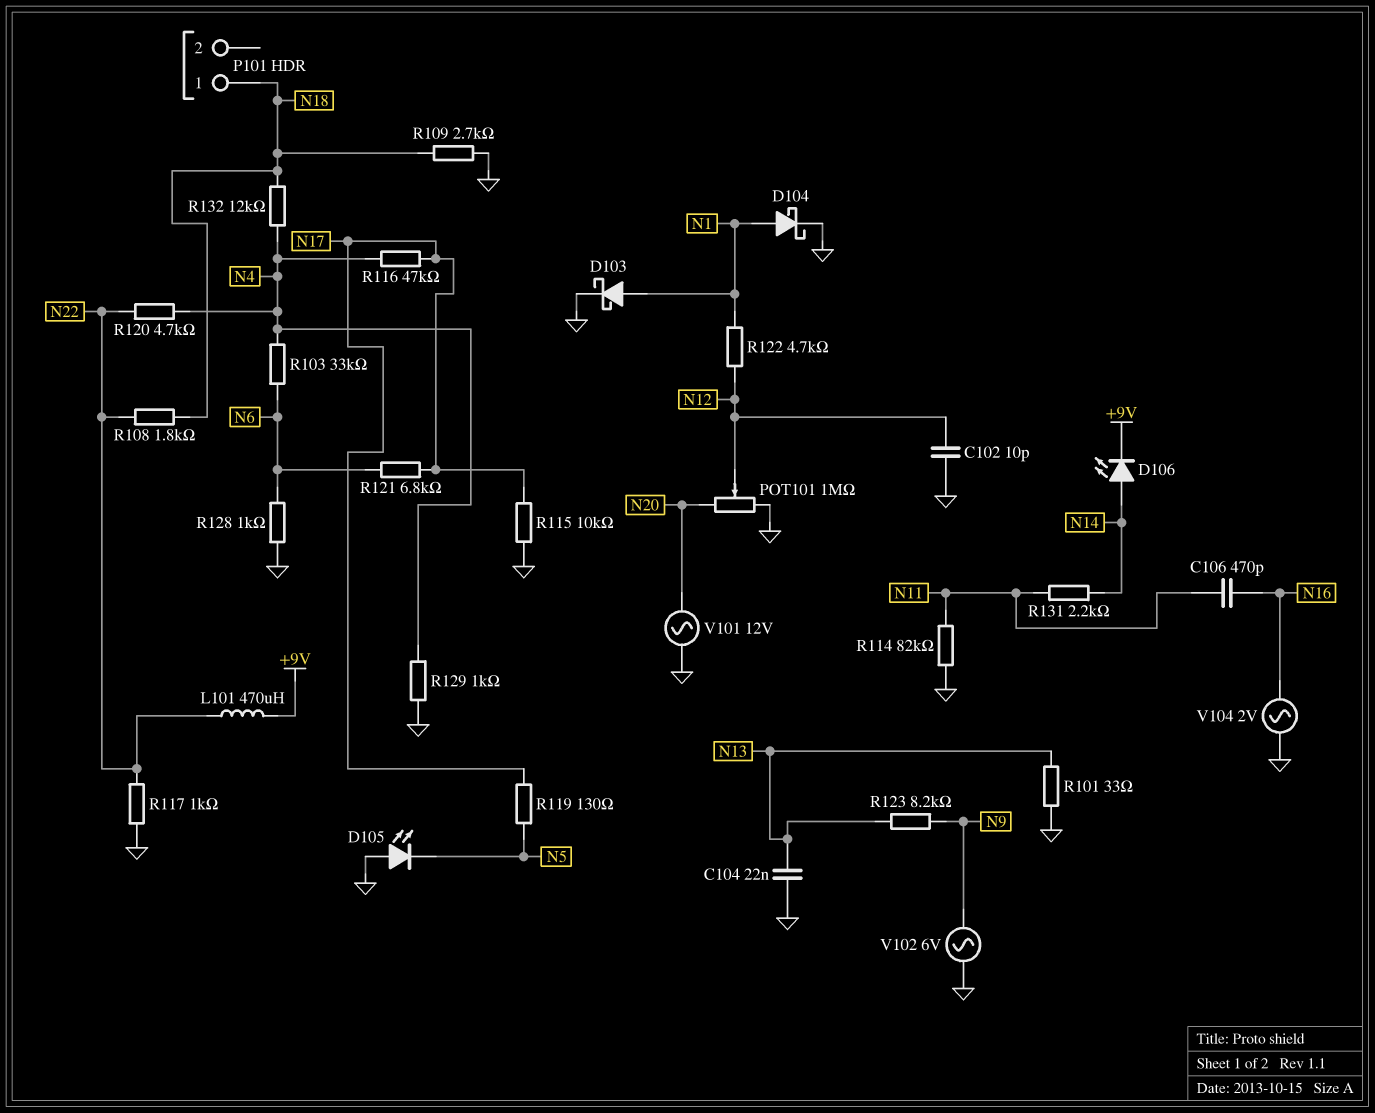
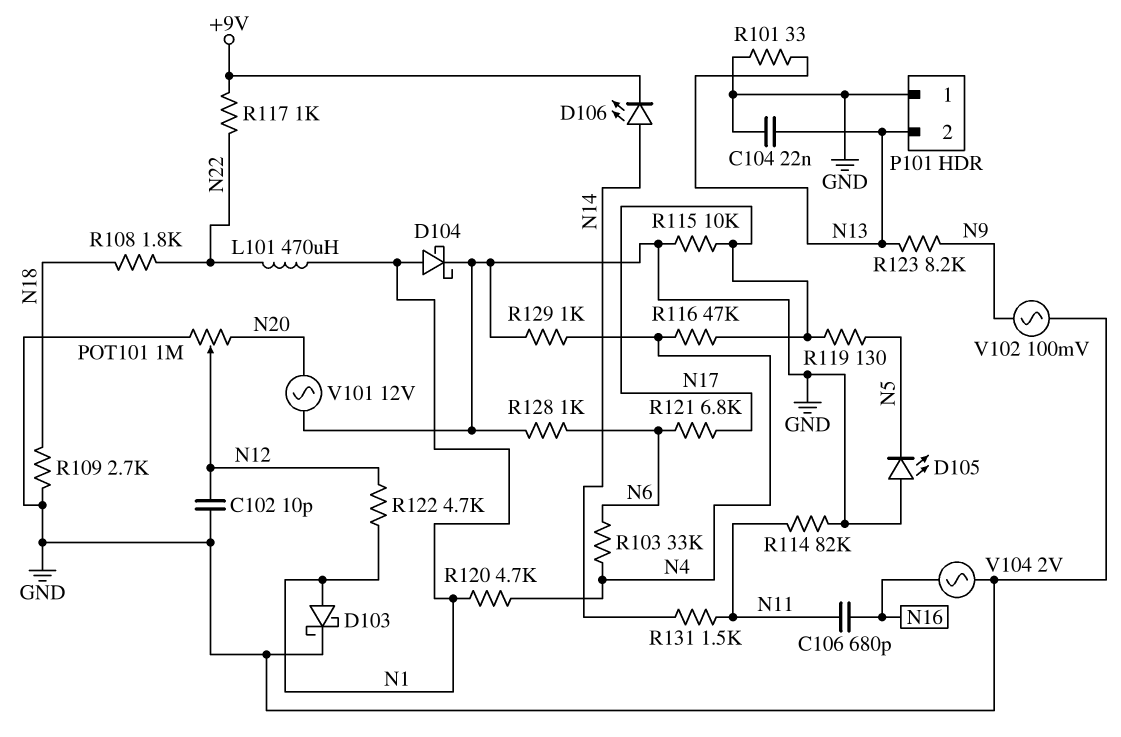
C106: 470pF (N11, N16) -> 680pF (N11, N16)
L101: 470uH (+9V, N22) -> 470uH (N1, N22)
P101 pin 1: N18 -> GND
P101 pin 2: none -> N13
R117: 1k (GND, N22) -> 1k (+9V, N22)
R120: 4.7k (N4, N22) -> 4.7k (N1, N4)
R131: 2.2k (N11, N14) -> 1.5k (N11, N14)
R132: 12k (N4, N18) -> none
V102: AC 6V (GND, N9) -> AC 100mV (GND, N9)

